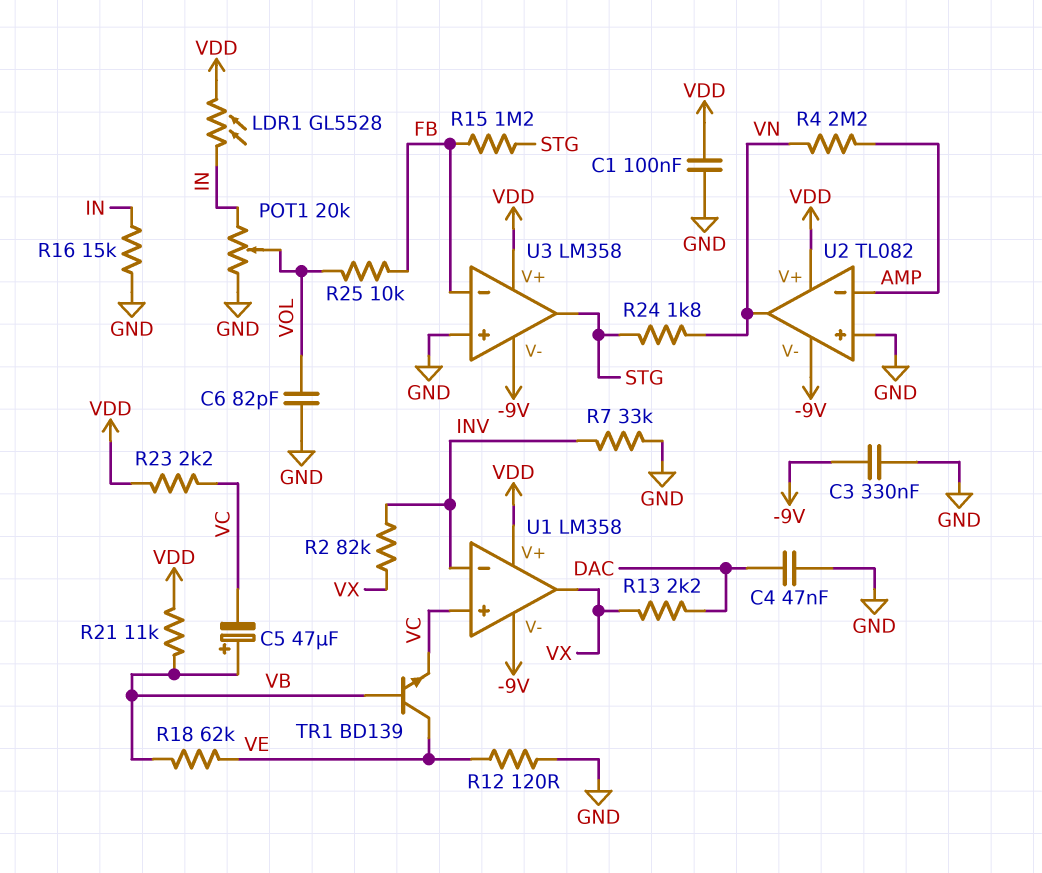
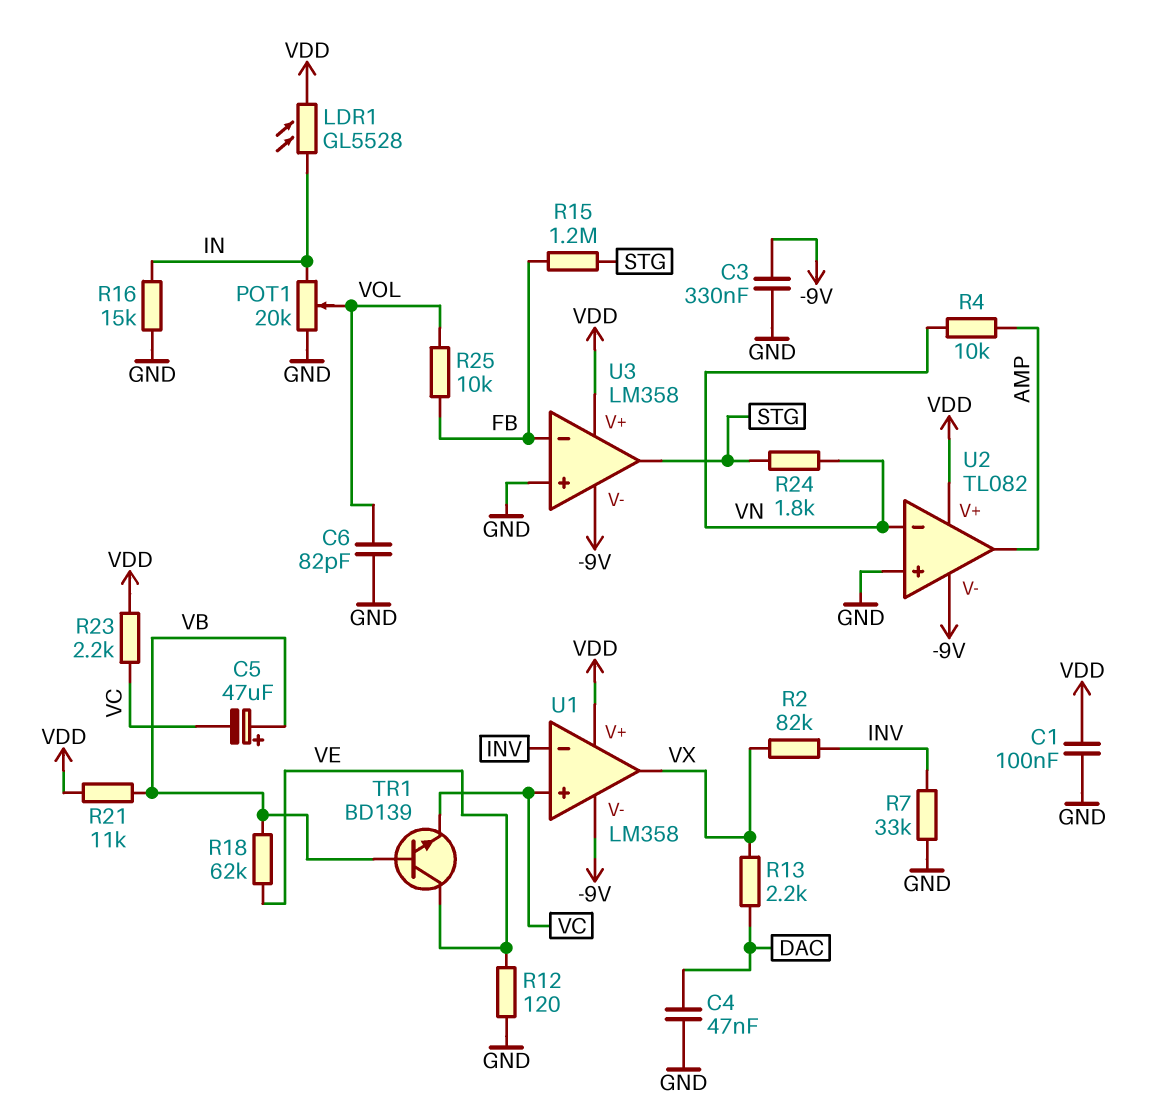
R4: 2.2M (AMP, VN) -> 10k (AMP, VN)
U2 pin in-: AMP -> VN
U2 pin out: VN -> AMP

